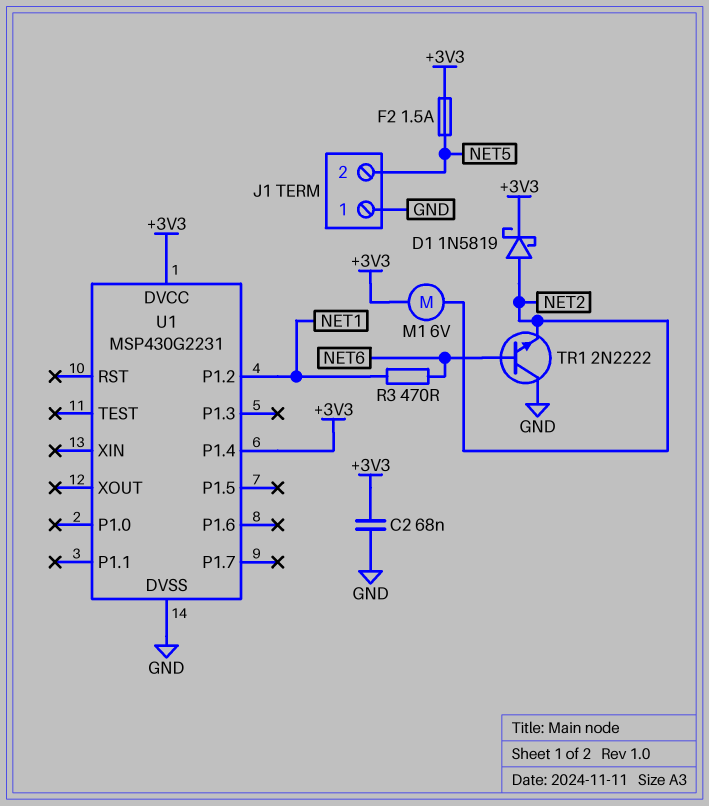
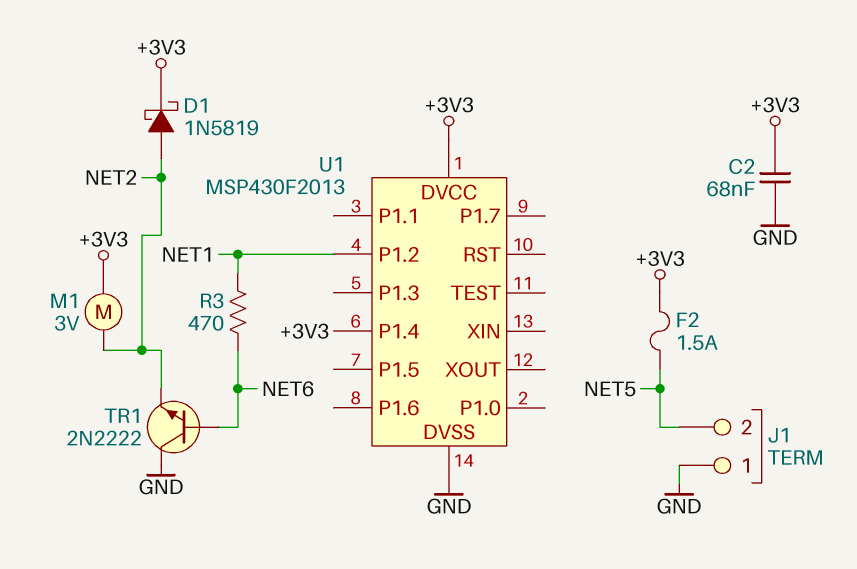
M1: motor 6V (+3V3, NET2) -> motor 3V (+3V3, NET2)
U1: MSP430G2231 -> MSP430F2013

